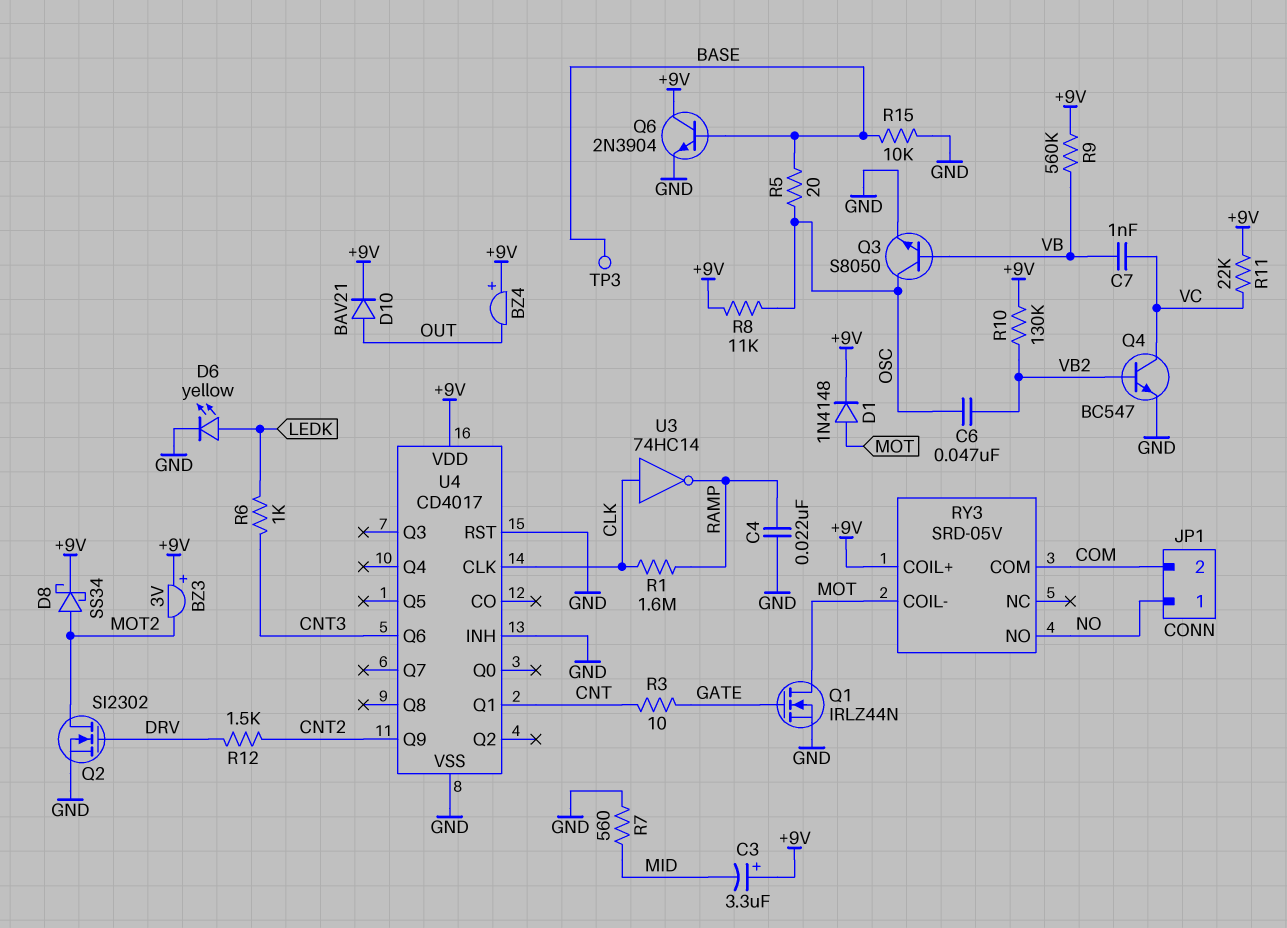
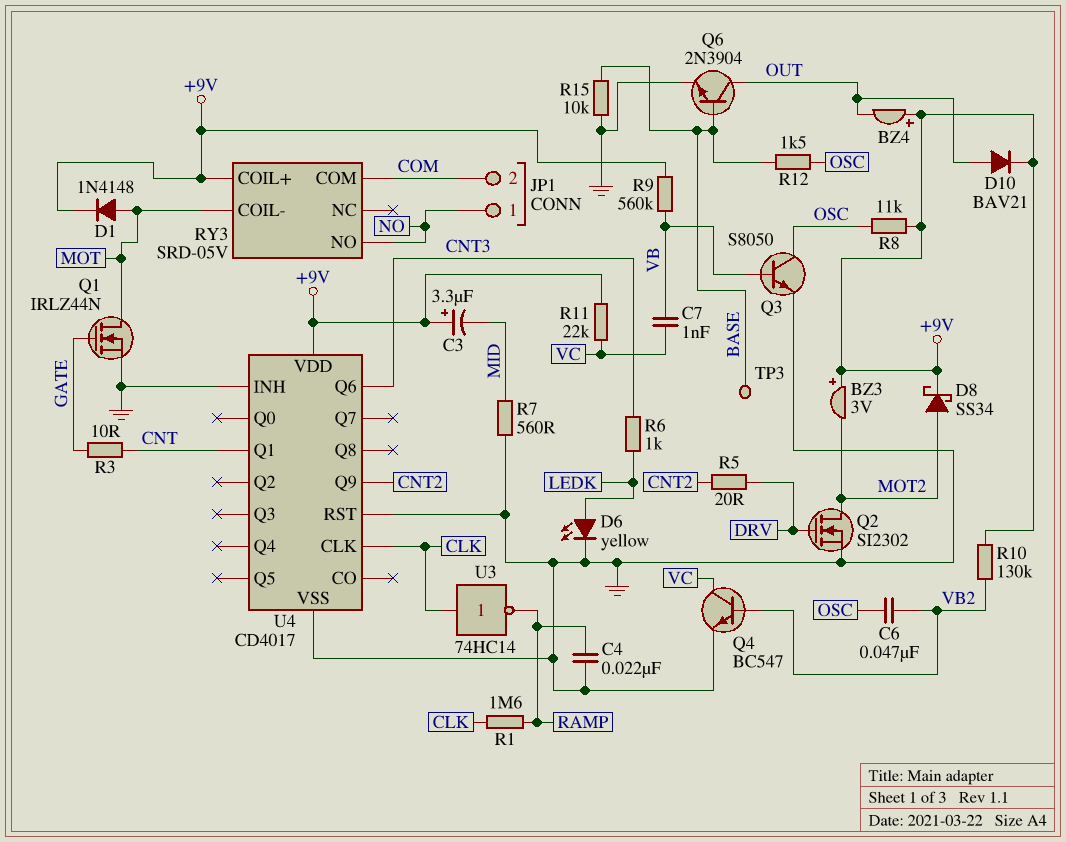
Q6: NPN 2N3904 (B BASE, C +9V, E GND) -> NPN 2N3904 (B BASE, C OUT, E GND)
R5: 20 (BASE, OSC) -> 20 (CNT2, DRV)
R12: 1.5k (CNT2, DRV) -> 1.5k (BASE, OSC)

